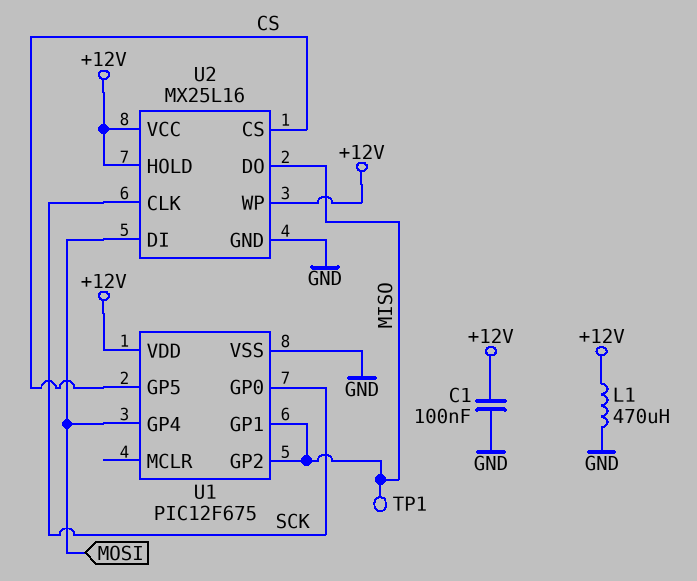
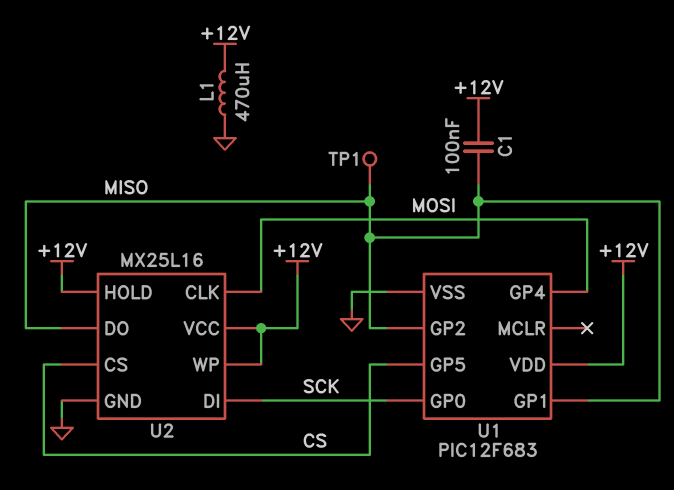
C1: 100nF (+12V, GND) -> 100nF (+12V, MISO)
U1: PIC12F675 -> PIC12F683
U2 pin CLK: SCK -> MOSI
U2 pin DI: MOSI -> SCK

